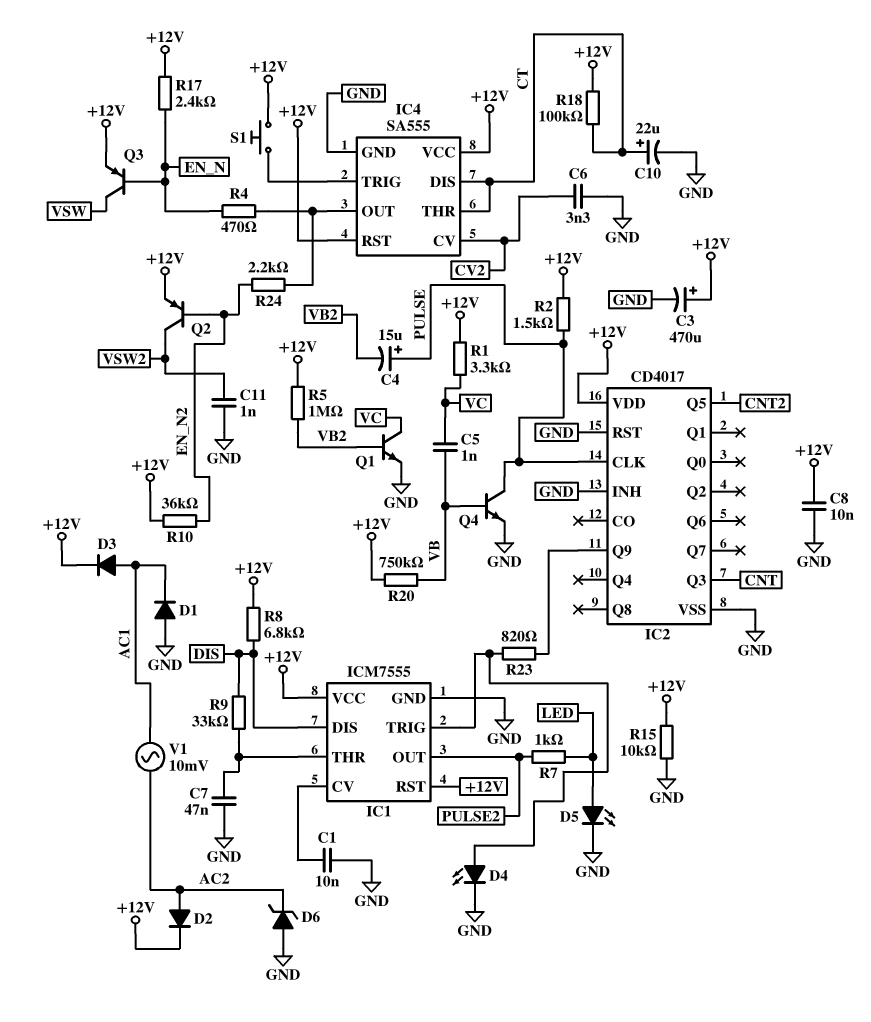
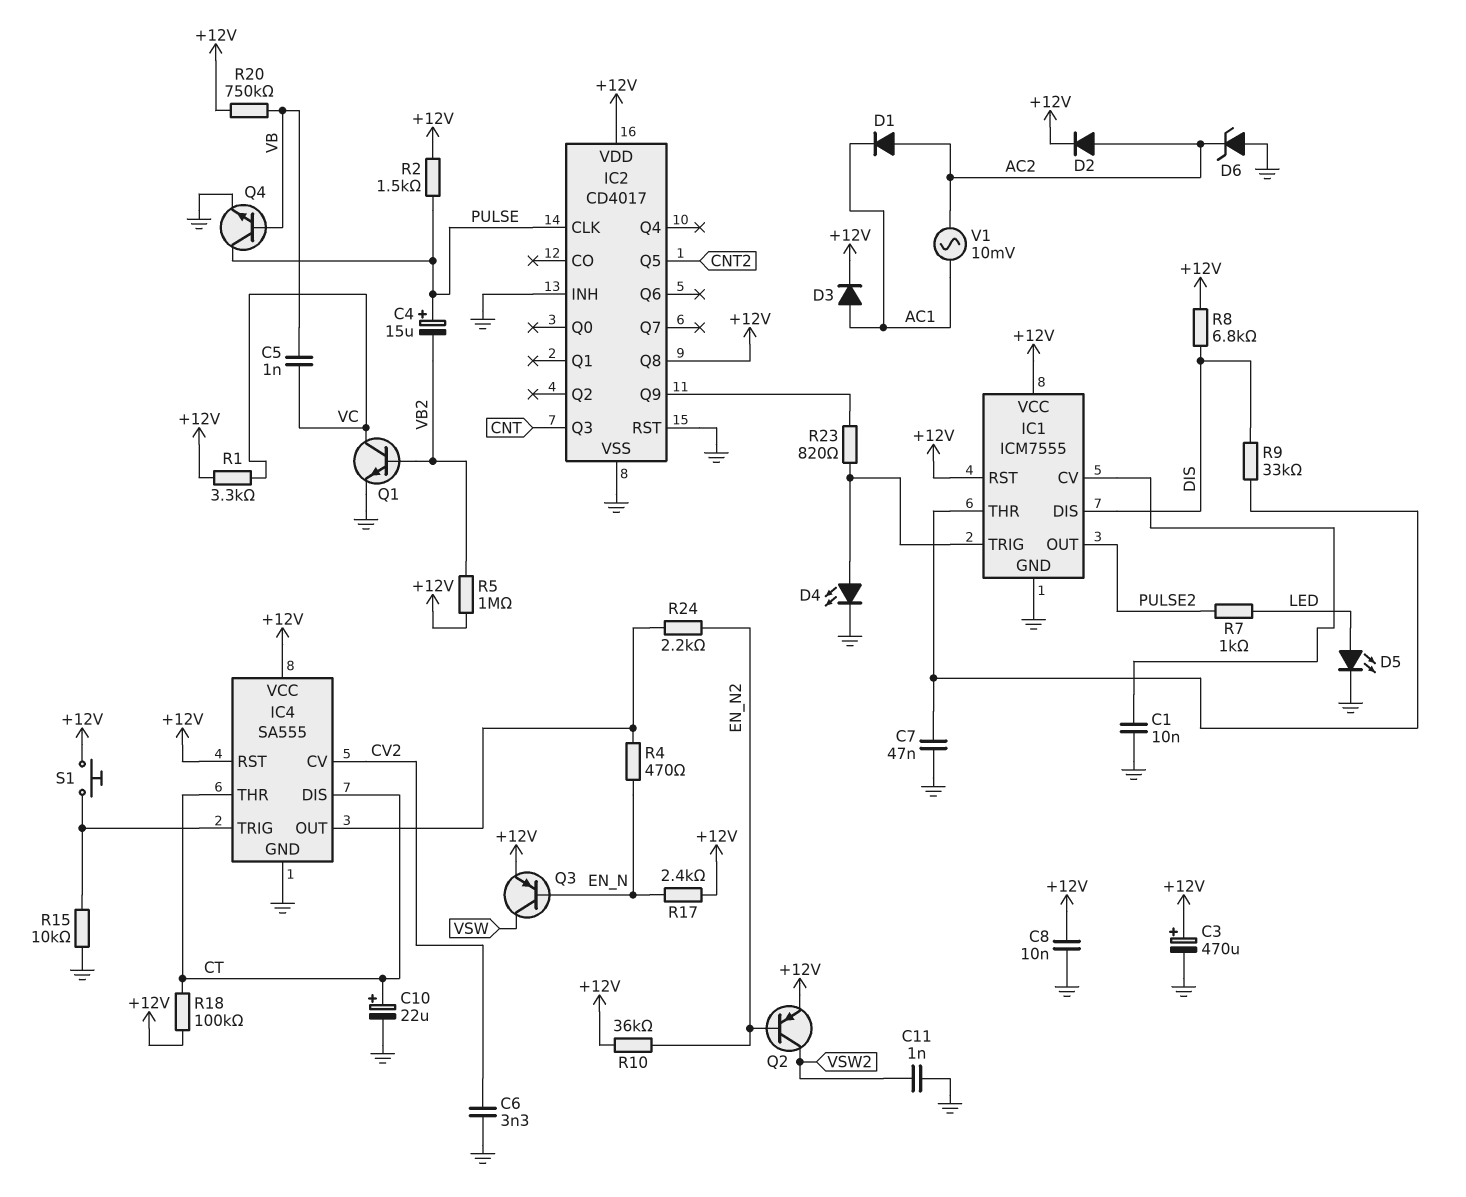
D1: diode (A GND, K AC1) -> diode (A AC2, K AC1)
IC2 pin Q8: none -> +12V
R15: 10k (+12V, GND) -> 10k (GND, IC4/TRIG)

